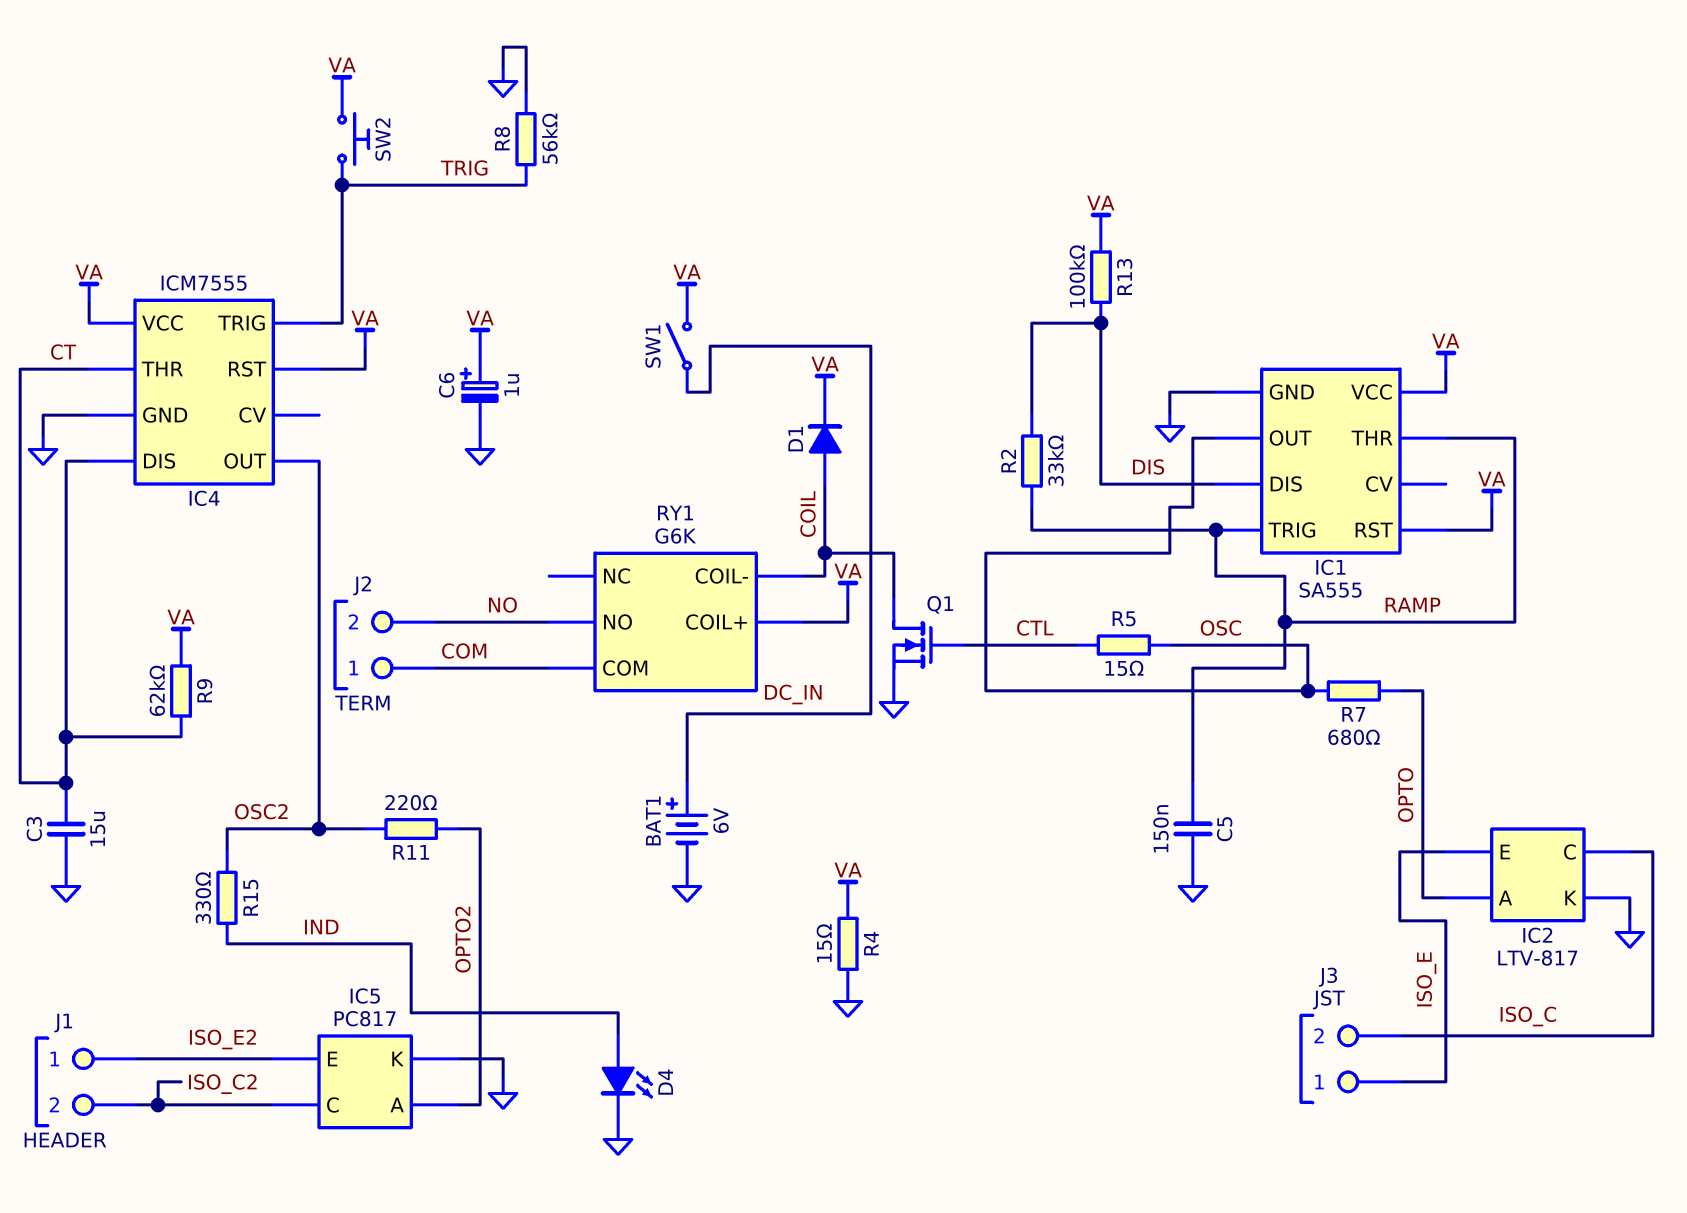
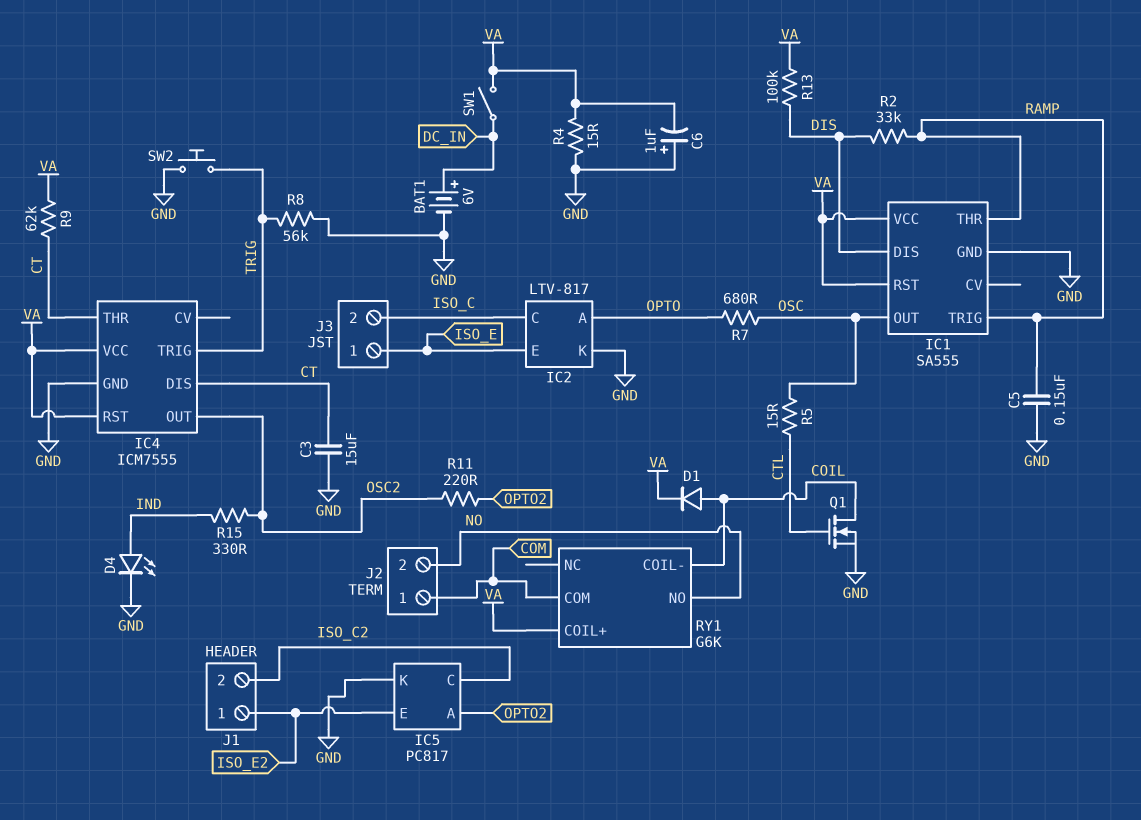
C6: 1uF (plus VA, minus GND) -> 1uF (plus GND, minus VA)
SW2: button (TRIG, VA) -> button (GND, TRIG)

